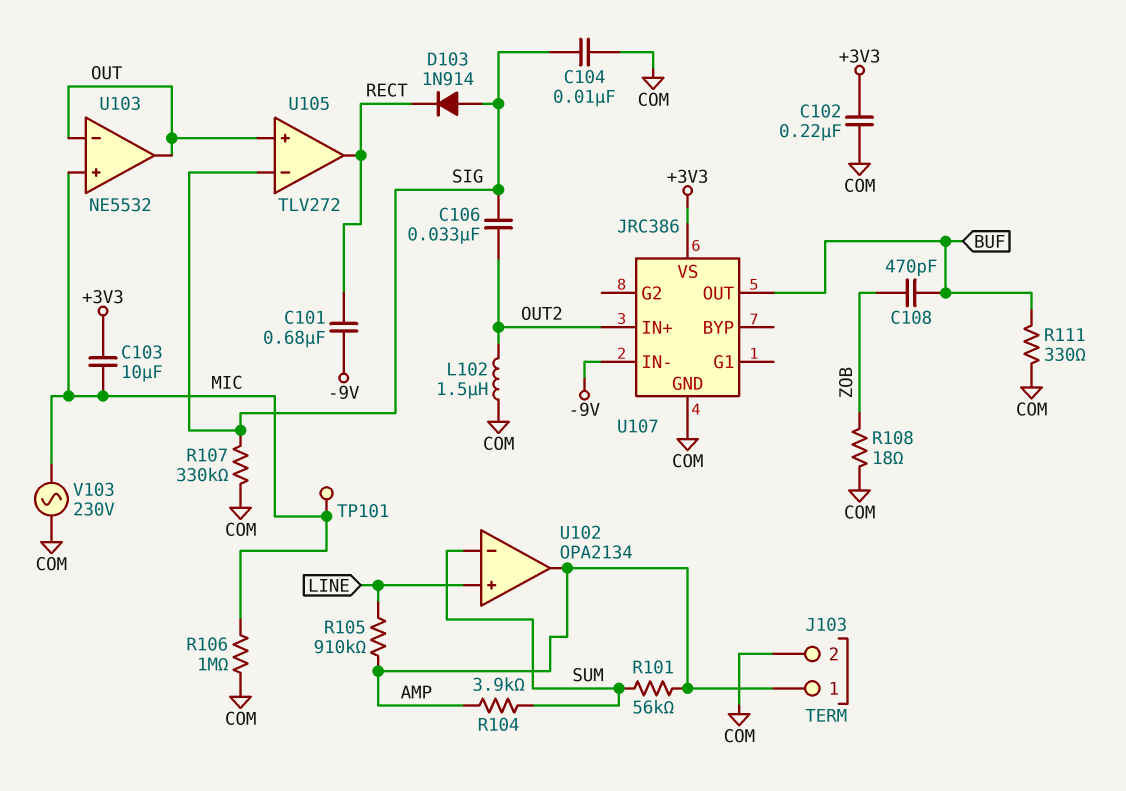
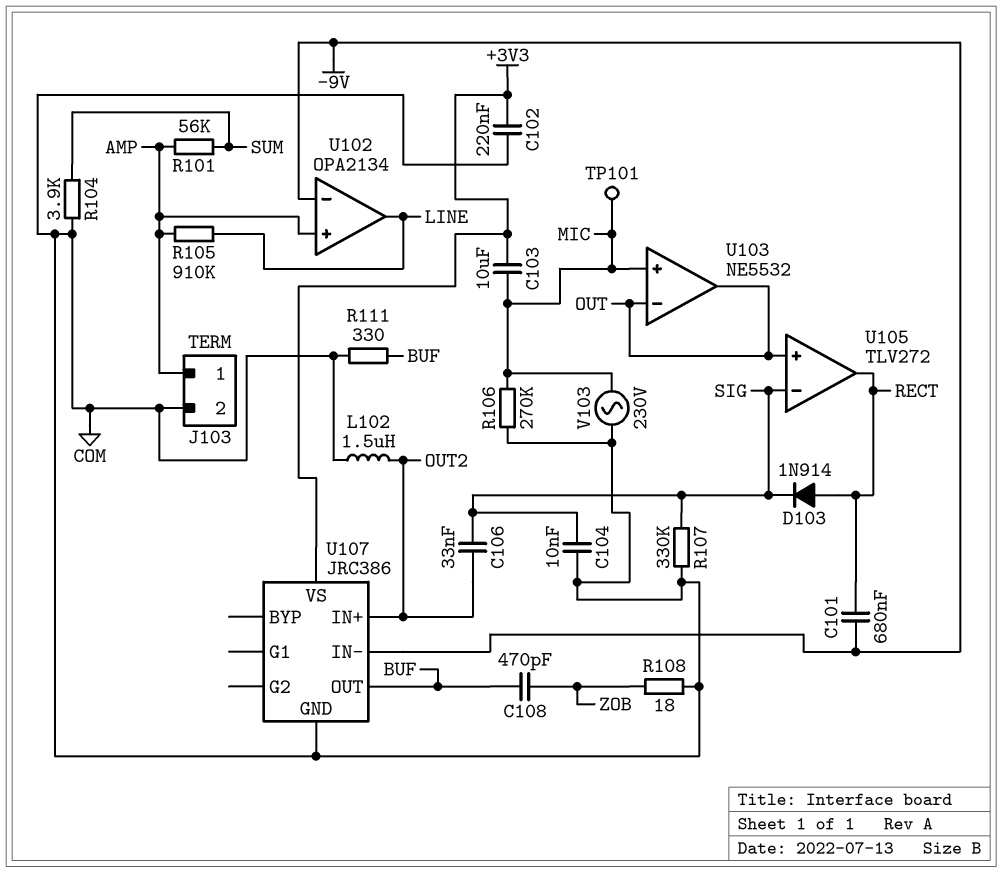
D103: diode 1N914 (A SIG, K RECT) -> diode 1N914 (A RECT, K SIG)
R104: 3.9k (AMP, SUM) -> 3.9k (COM, SUM)
R106: 1M (COM, MIC) -> 270k (COM, MIC)
U102 pin in+: LINE -> AMP
U102 pin in-: SUM -> -9V
U102 pin out: AMP -> LINE

